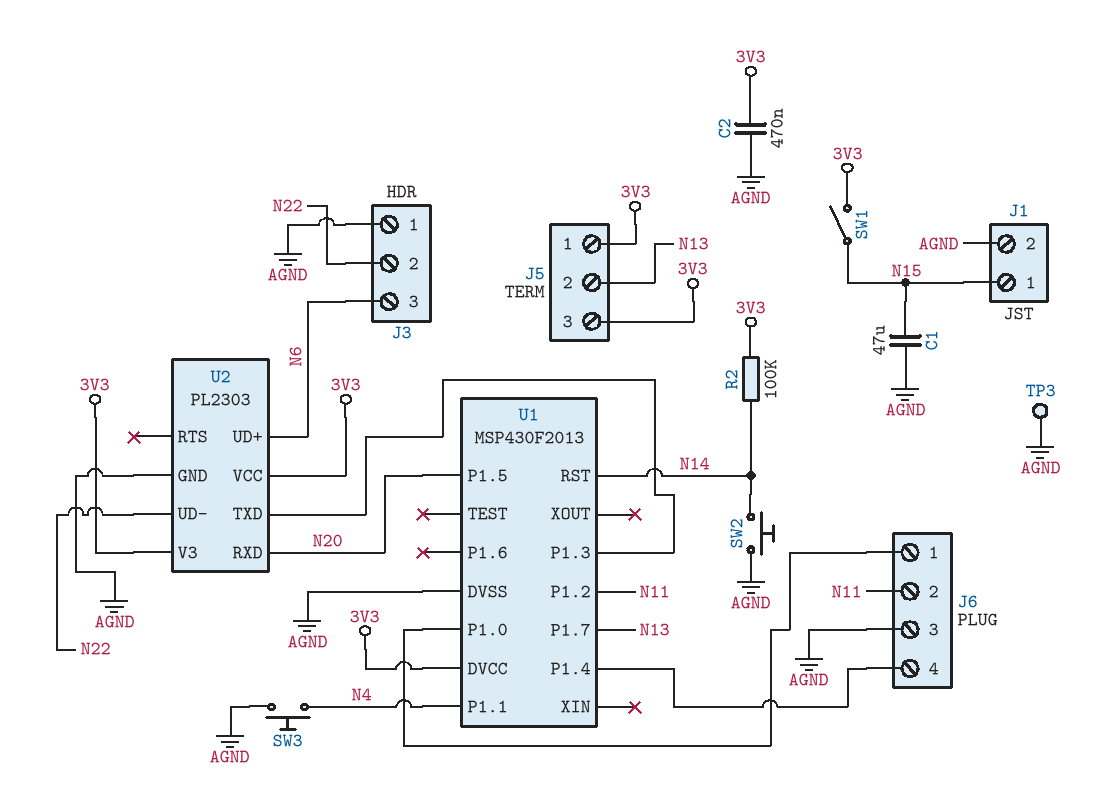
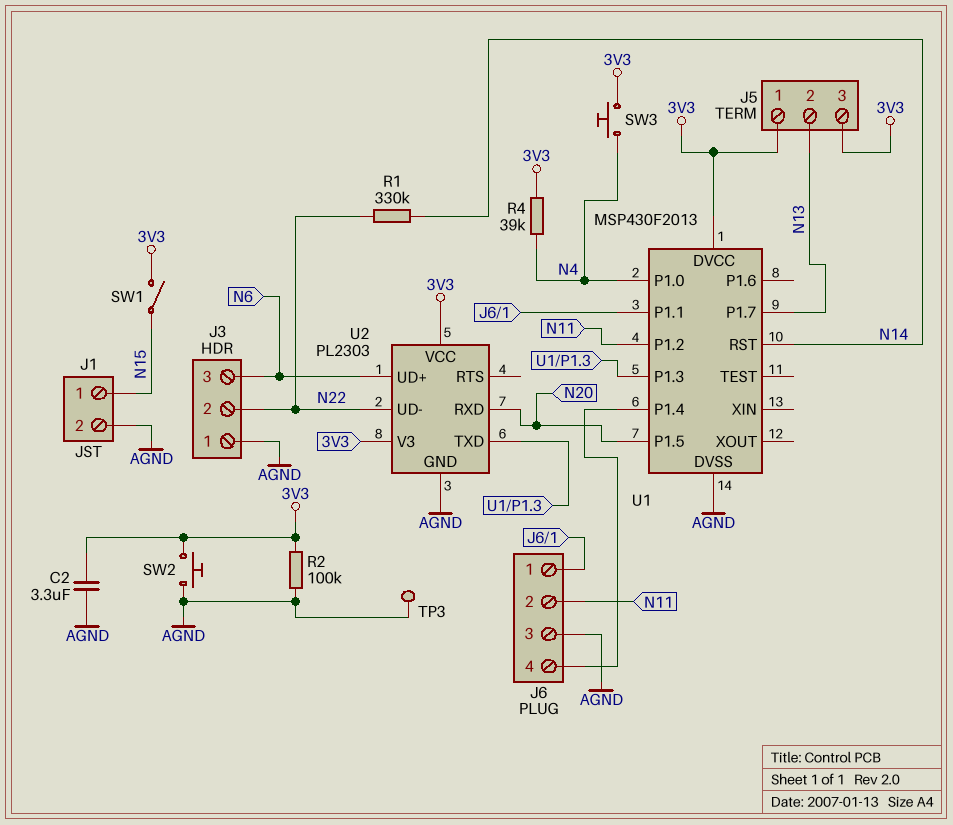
C1: 47uF (AGND, N15) -> none
C2: 470nF (3V3, AGND) -> 3.3uF (3V3, AGND)
R1: none -> 330k (N14, N22)
R2: 100k (3V3, N14) -> 100k (3V3, AGND)
R4: none -> 39k (3V3, N4)
SW2: button (AGND, N14) -> button (3V3, AGND)
SW3: button (AGND, N4) -> button (3V3, N4)
U1 pin P1.0: J6/1 -> N4
U1 pin P1.1: N4 -> J6/1

